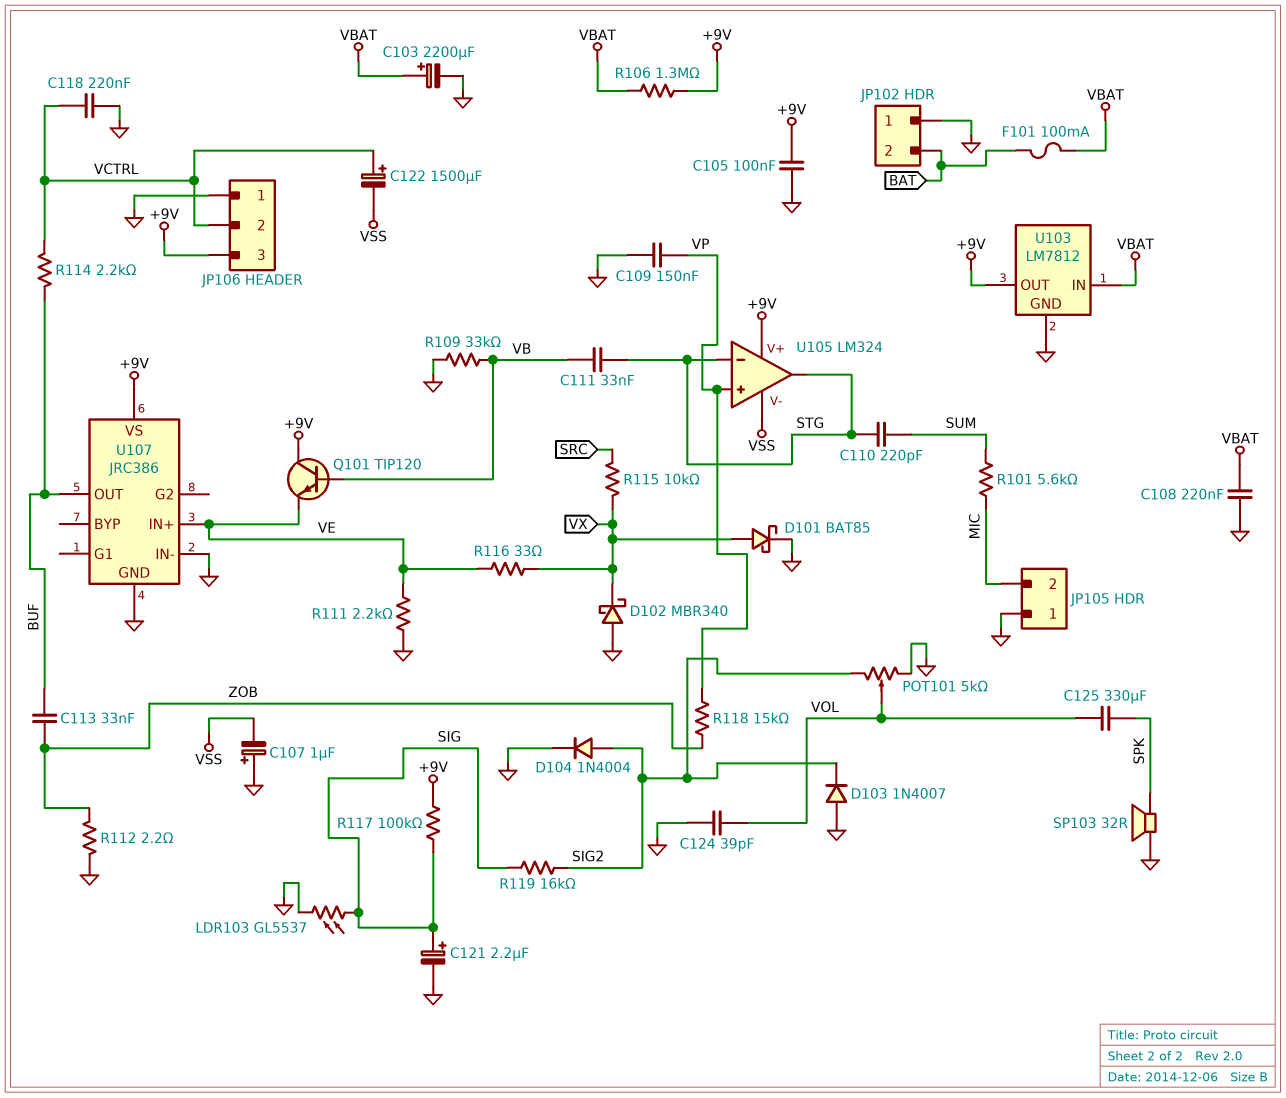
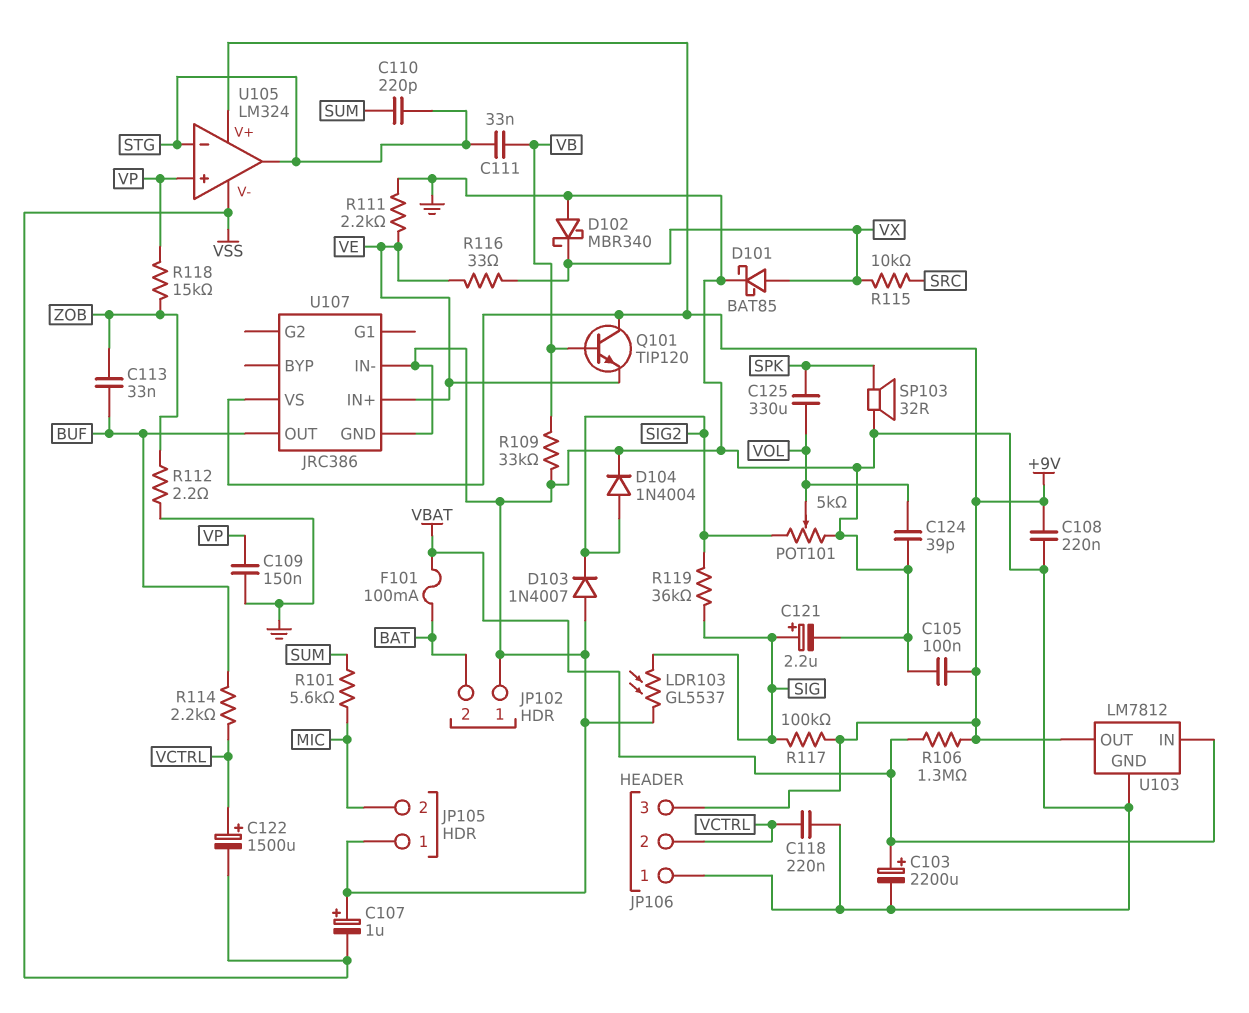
C108: 220nF (GND, VBAT) -> 220nF (+9V, GND)
R119: 16k (SIG, SIG2) -> 36k (SIG, SIG2)

